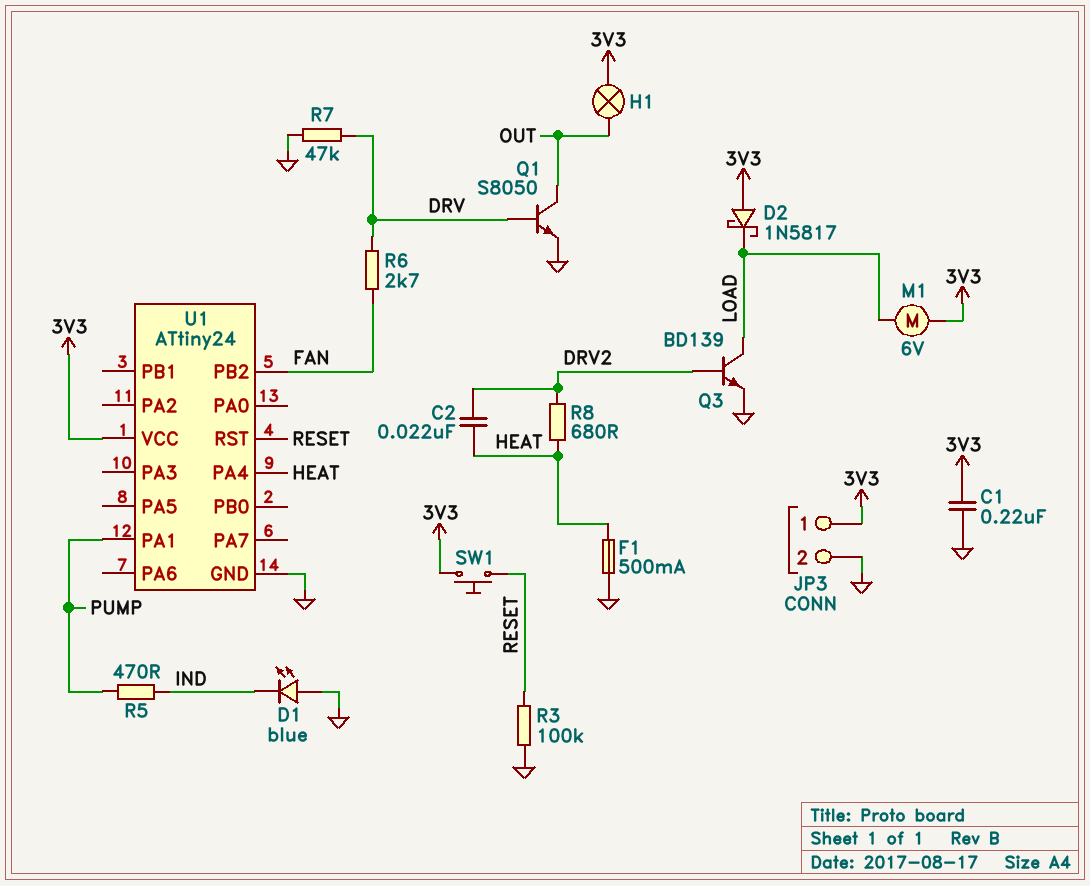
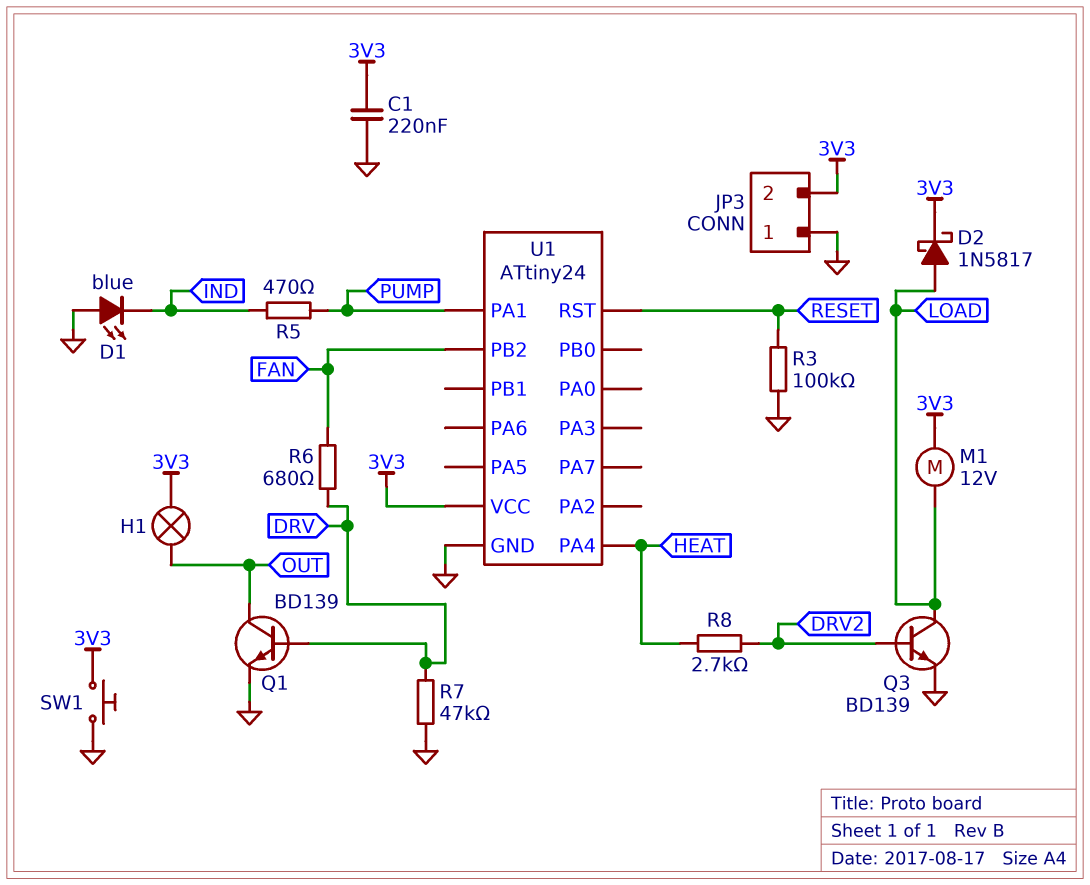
C2: 22nF (DRV2, HEAT) -> none
D2: schottky 1N5817 (A 3V3, K LOAD) -> schottky 1N5817 (A LOAD, K 3V3)
F1: 500mA (GND, HEAT) -> none
JP3 pin 1: 3V3 -> GND
JP3 pin 2: GND -> 3V3
M1: motor 6V (3V3, LOAD) -> motor 12V (3V3, LOAD)
Q1: NPN S8050 (B DRV, C OUT, E GND) -> NPN BD139 (B DRV, C OUT, E GND)
R6: 2.7k (DRV, FAN) -> 680 (DRV, FAN)
R8: 680 (DRV2, HEAT) -> 2.7k (DRV2, HEAT)
SW1: button (3V3, RESET) -> button (3V3, GND)

